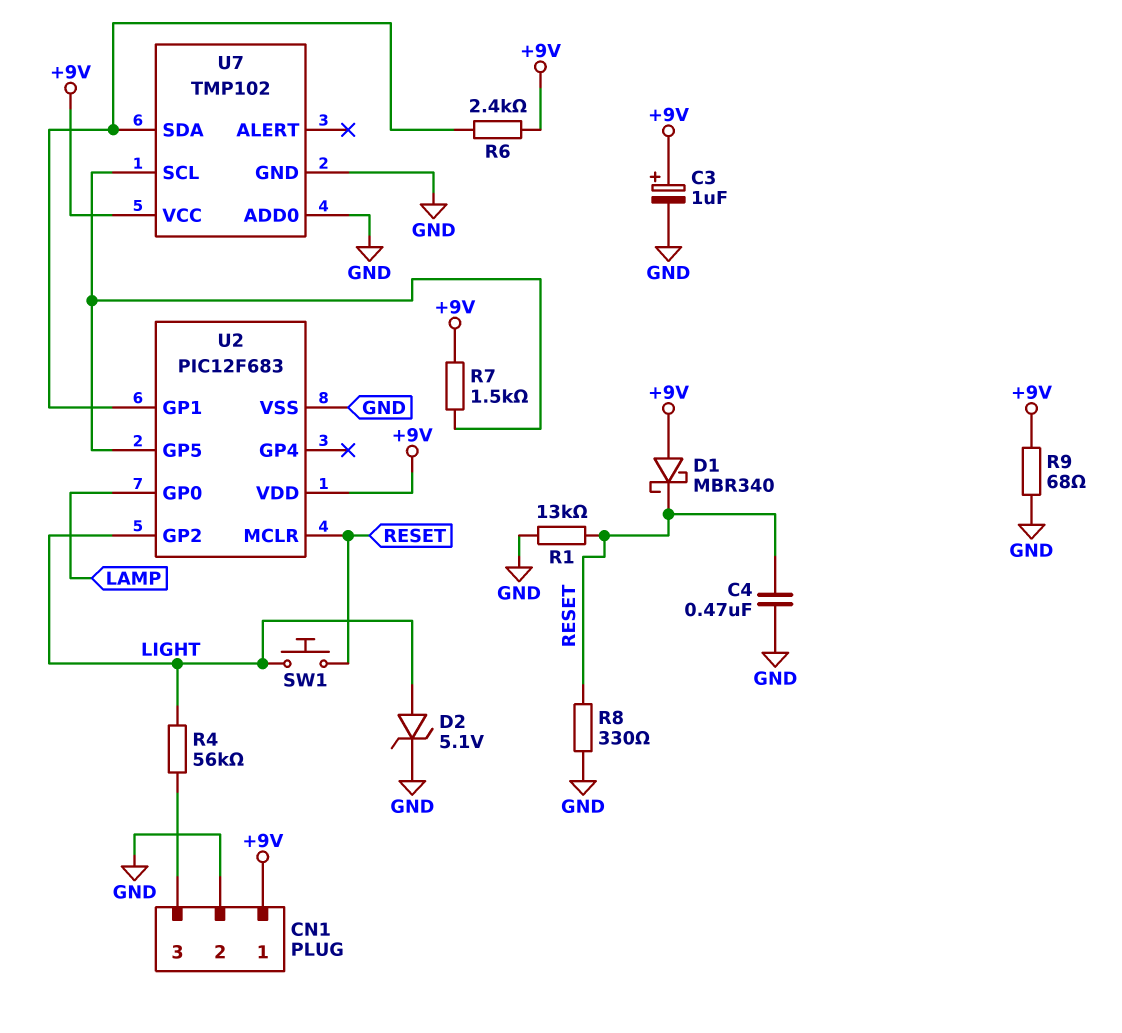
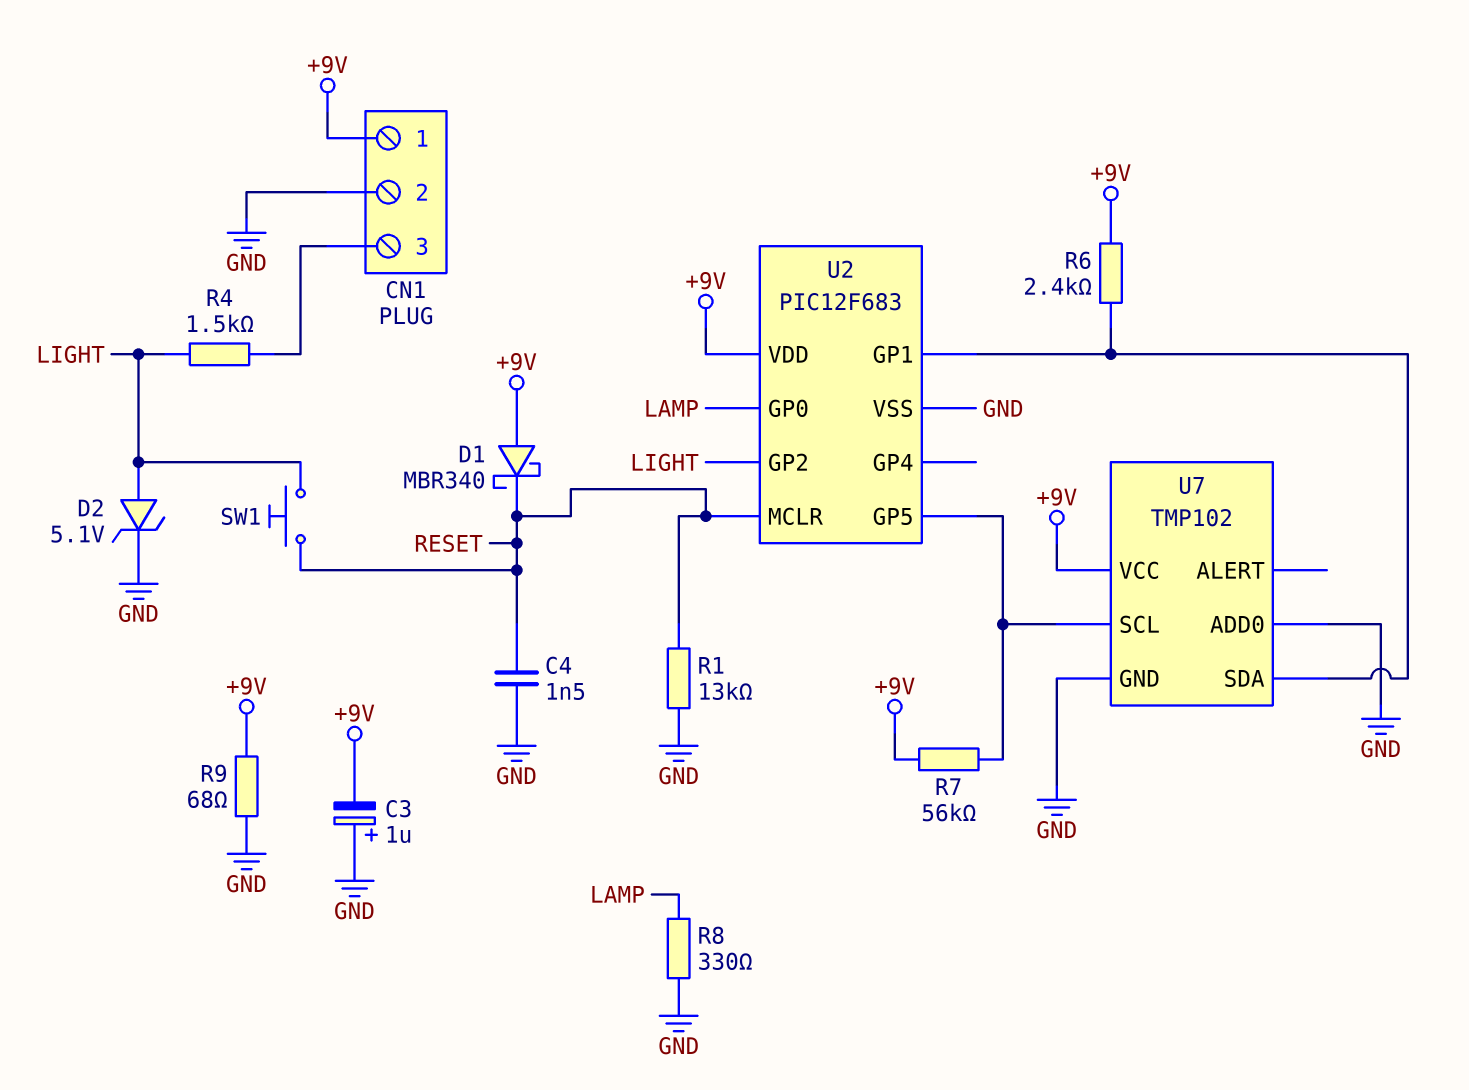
C3: 1uF (plus +9V, minus GND) -> 1uF (plus GND, minus +9V)
C4: 470nF (GND, RESET) -> 1.5nF (GND, RESET)
R4: 56k (CN1/3, LIGHT) -> 1.5k (CN1/3, LIGHT)
R7: 1.5k (+9V, U2/GP5) -> 56k (+9V, U2/GP5)
R8: 330 (GND, RESET) -> 330 (GND, LAMP)

